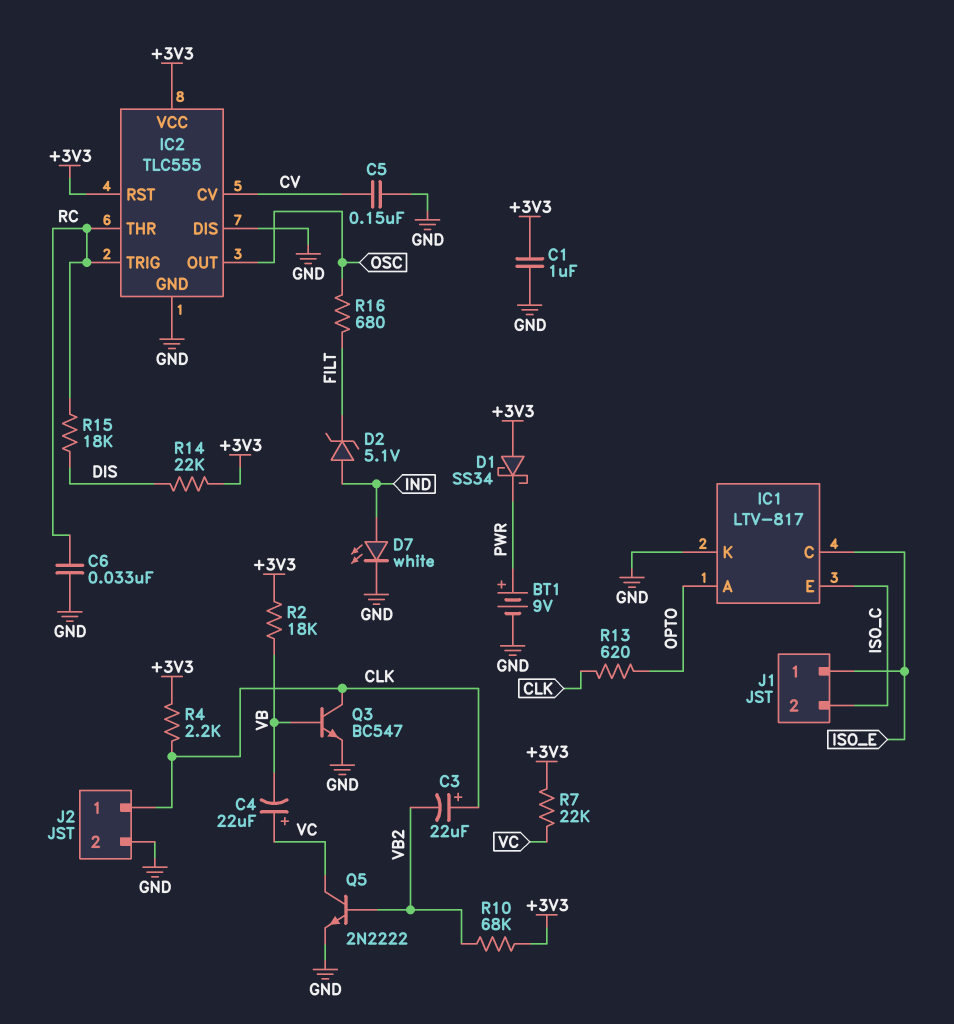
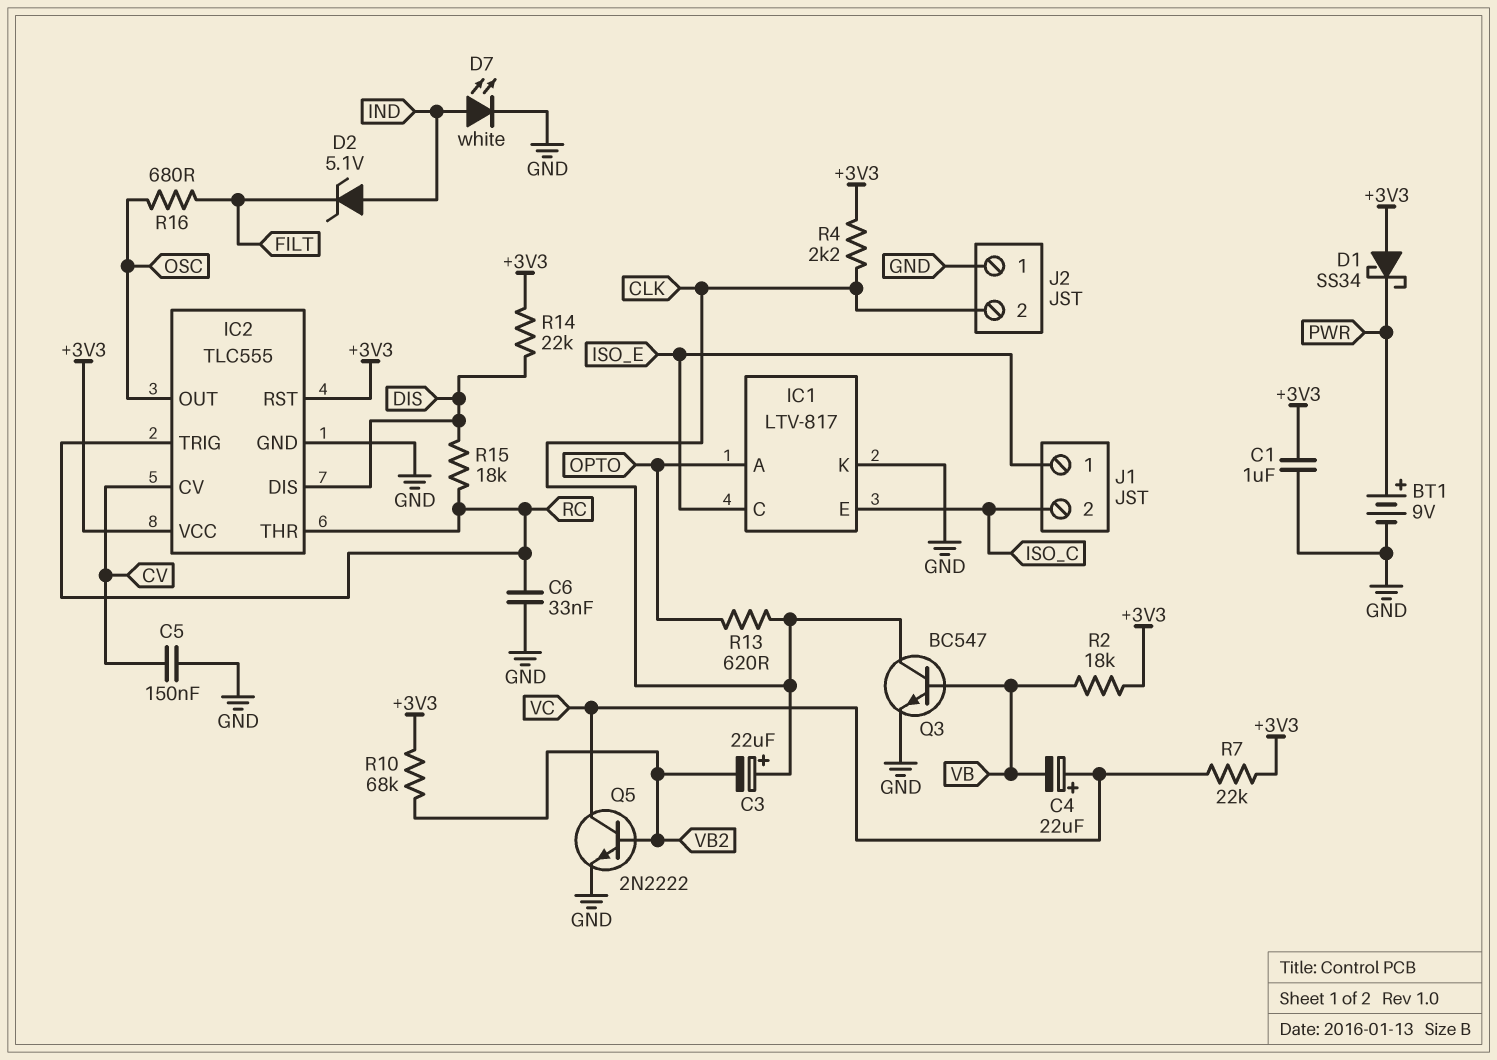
IC2 pin DIS: GND -> DIS
J2 pin 1: CLK -> GND
J2 pin 2: GND -> CLK

